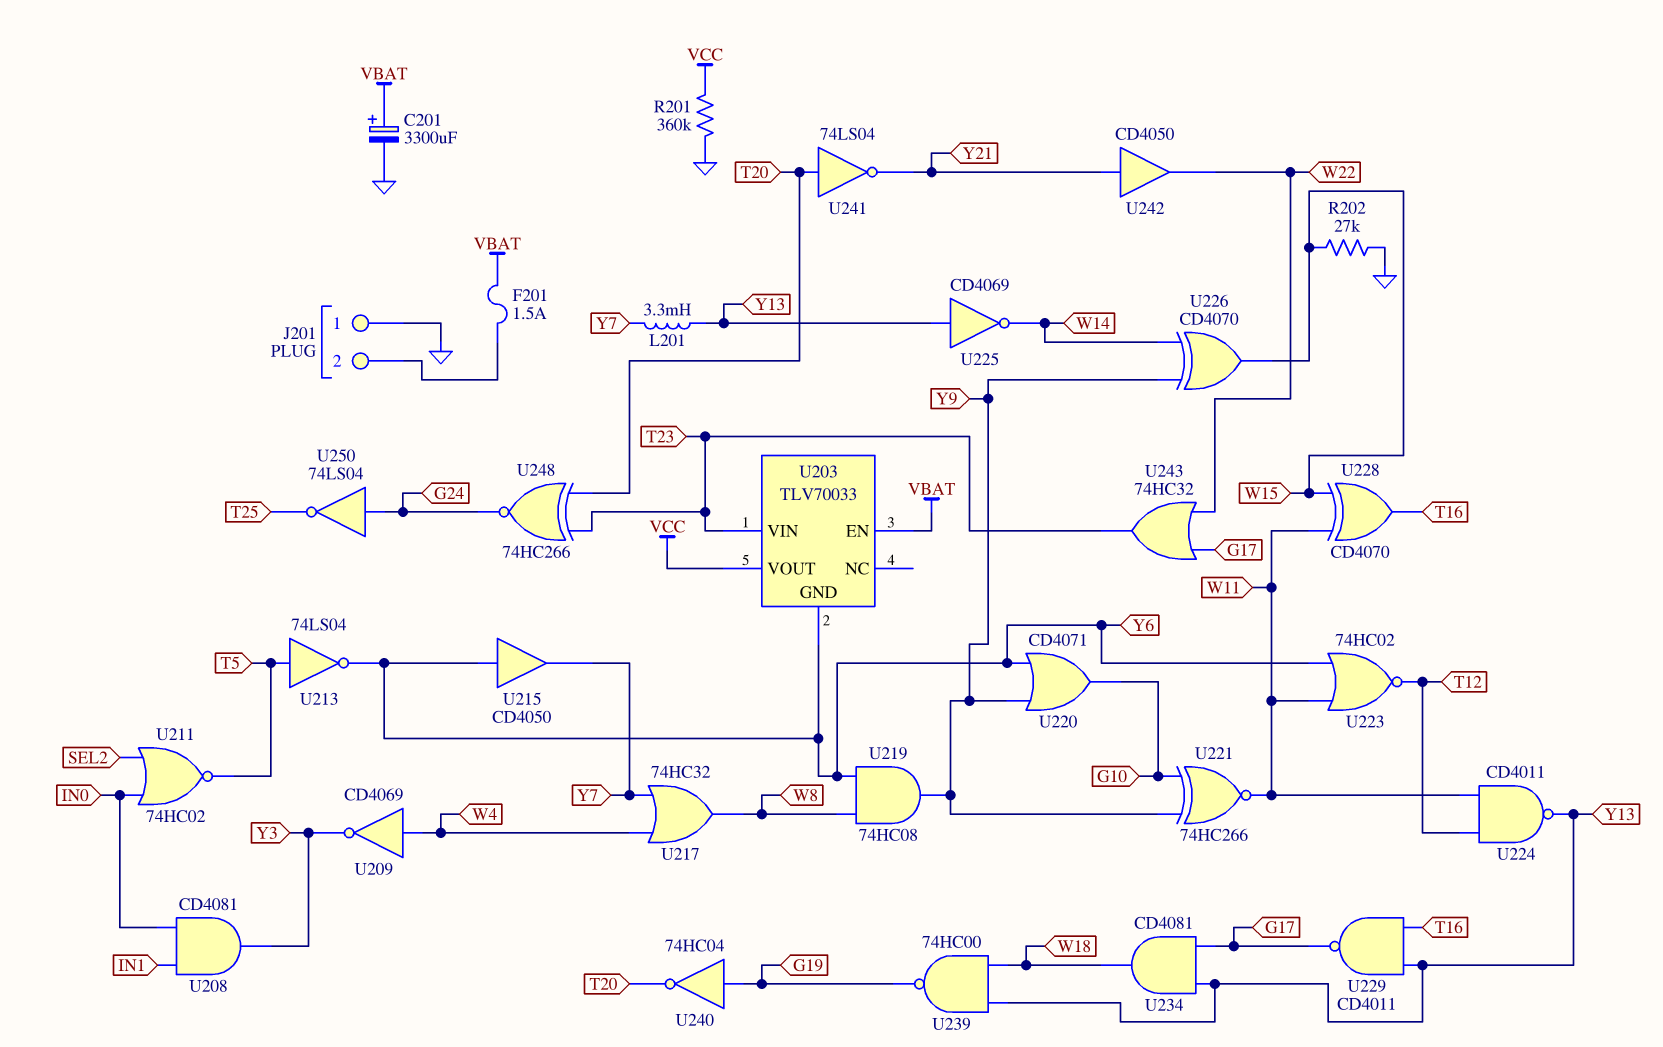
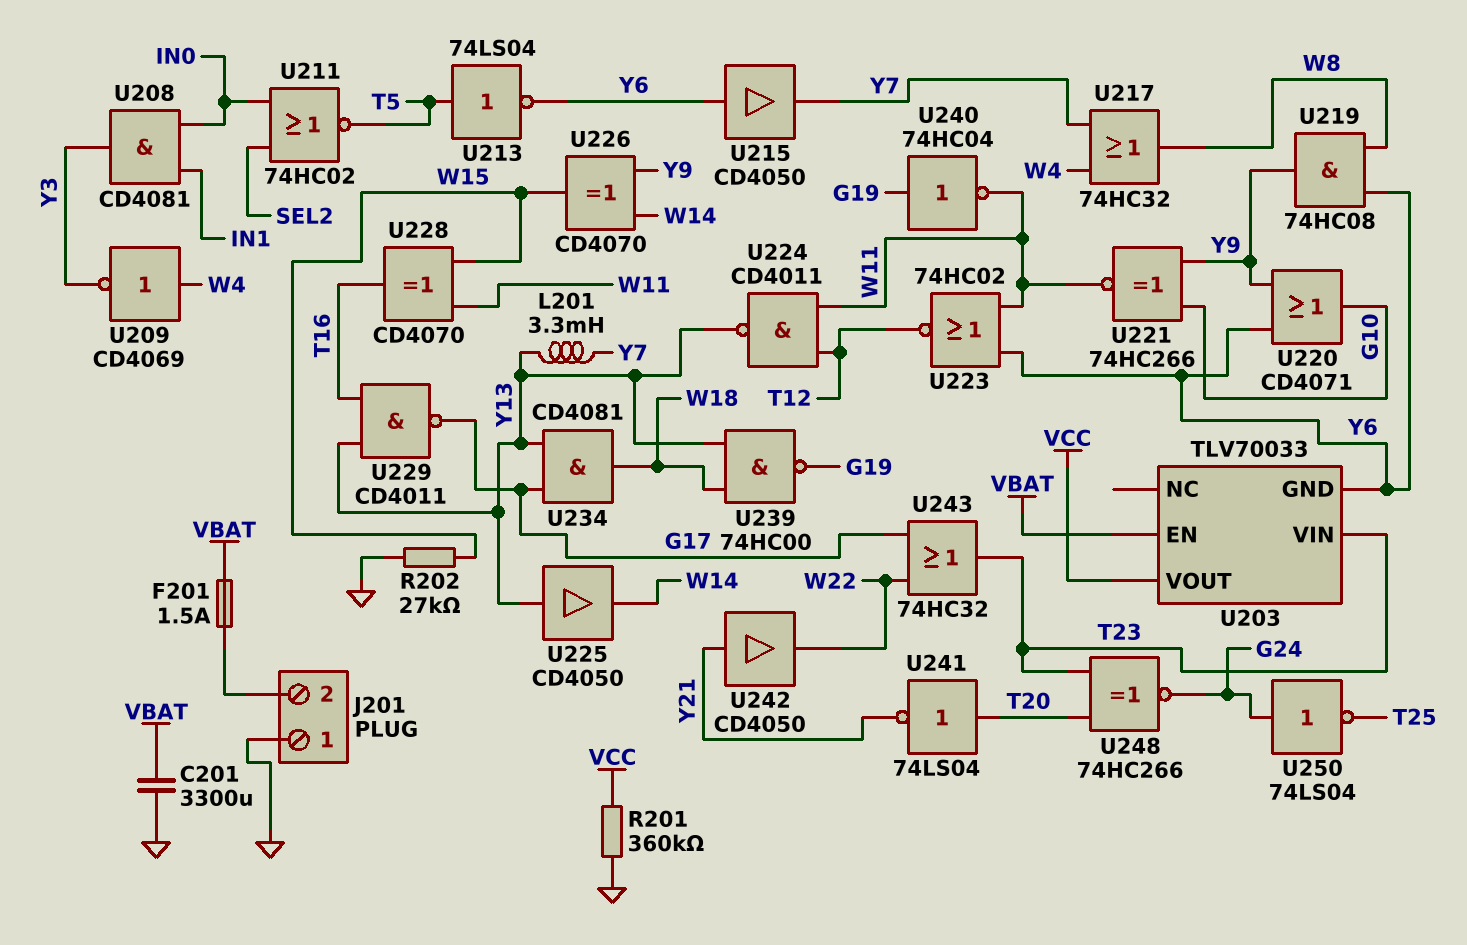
C201: 3300uF (plus VBAT, minus GND) -> 3300uF (GND, VBAT)
U225: NOT CD4069 (in Y13, out W14) -> buffer CD4050 (in Y13, out W14)
U240: NOT 74HC04 (in G19, out T20) -> NOT 74HC04 (in G19, out W11)

